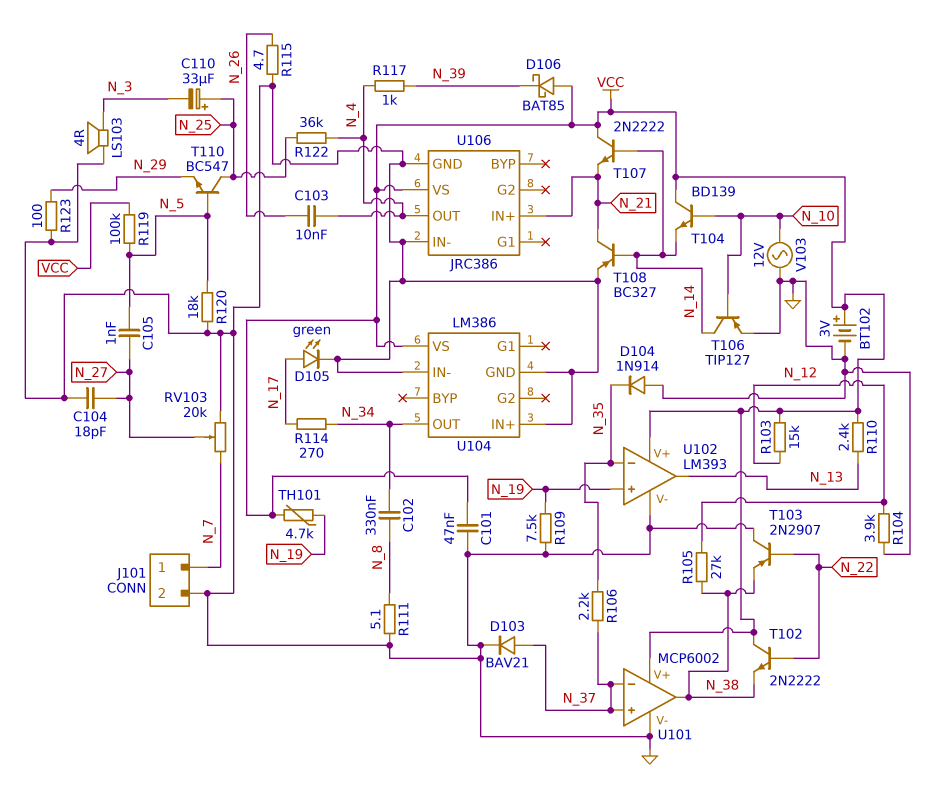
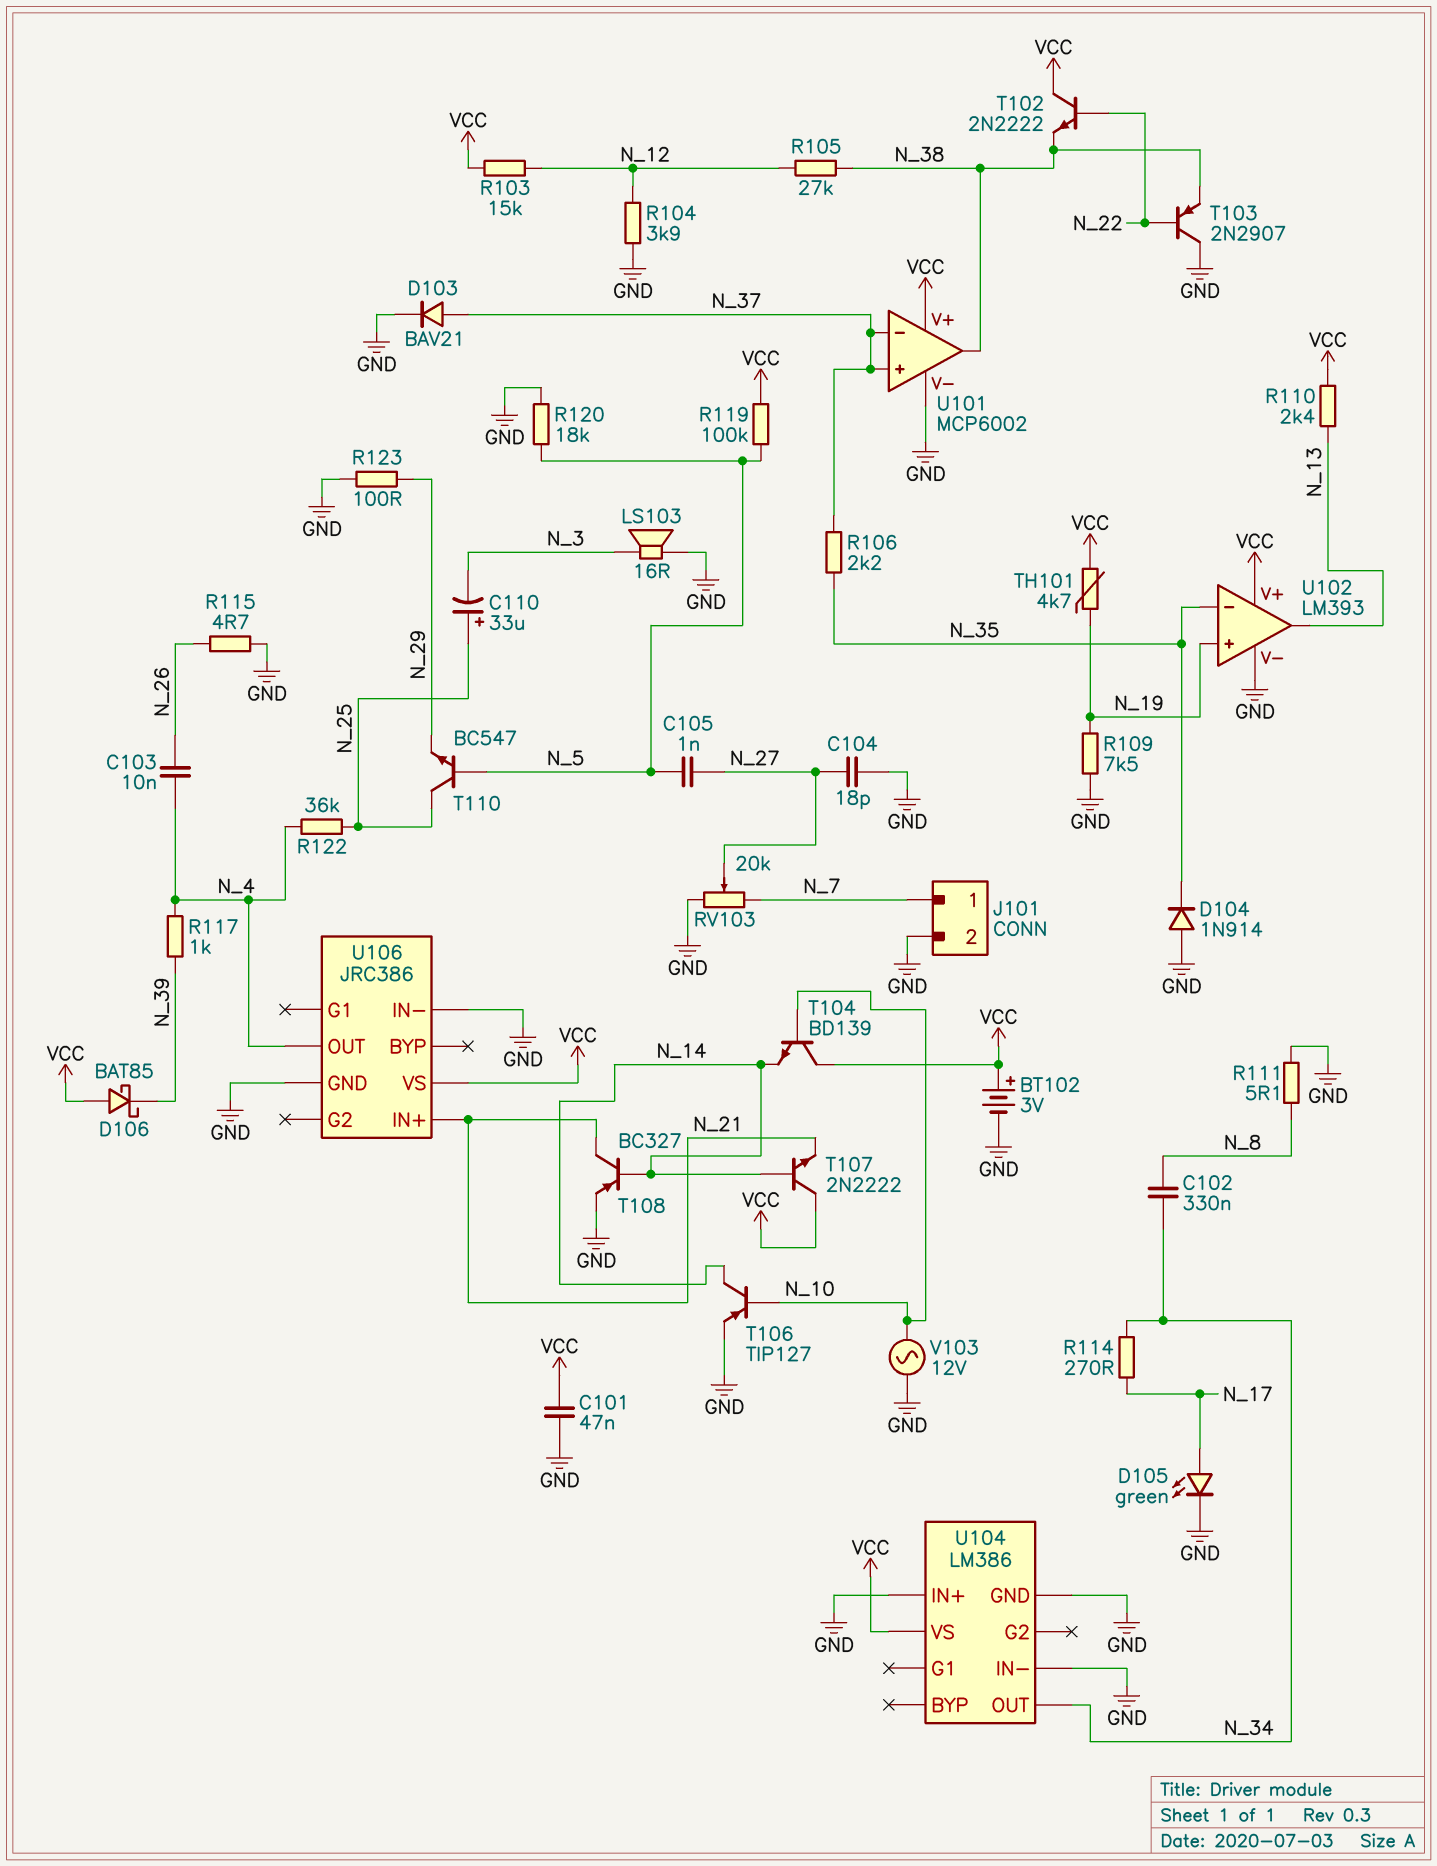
LS103: speaker 4R (GND, N_3) -> speaker 16R (GND, N_3)

